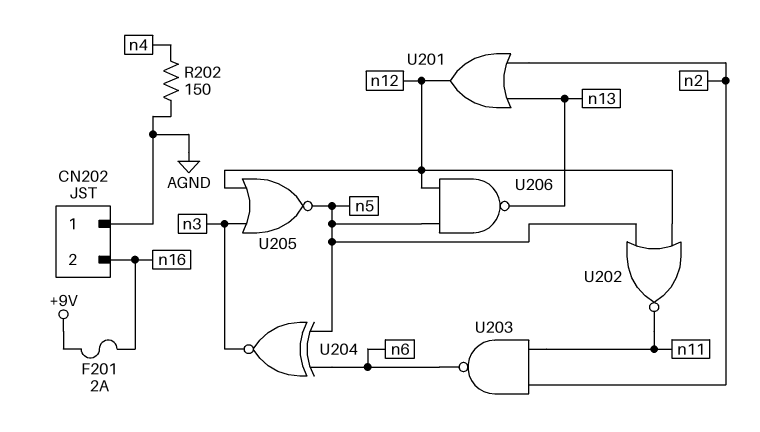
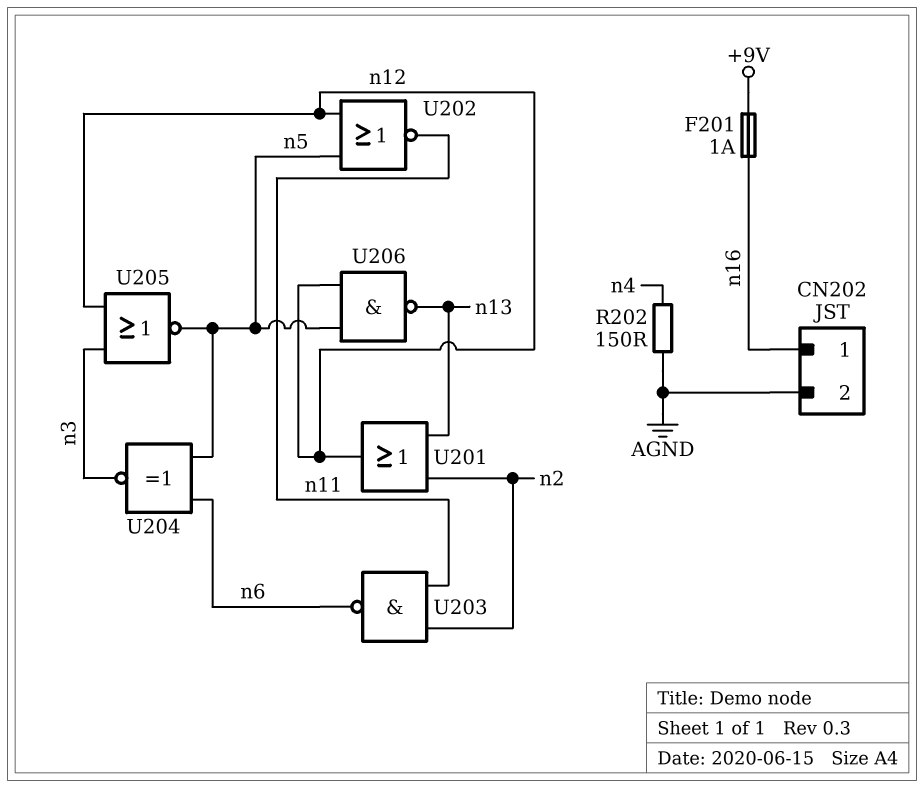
CN202 pin 1: AGND -> n16
CN202 pin 2: n16 -> AGND
F201: 2A (+9V, n16) -> 1A (+9V, n16)

